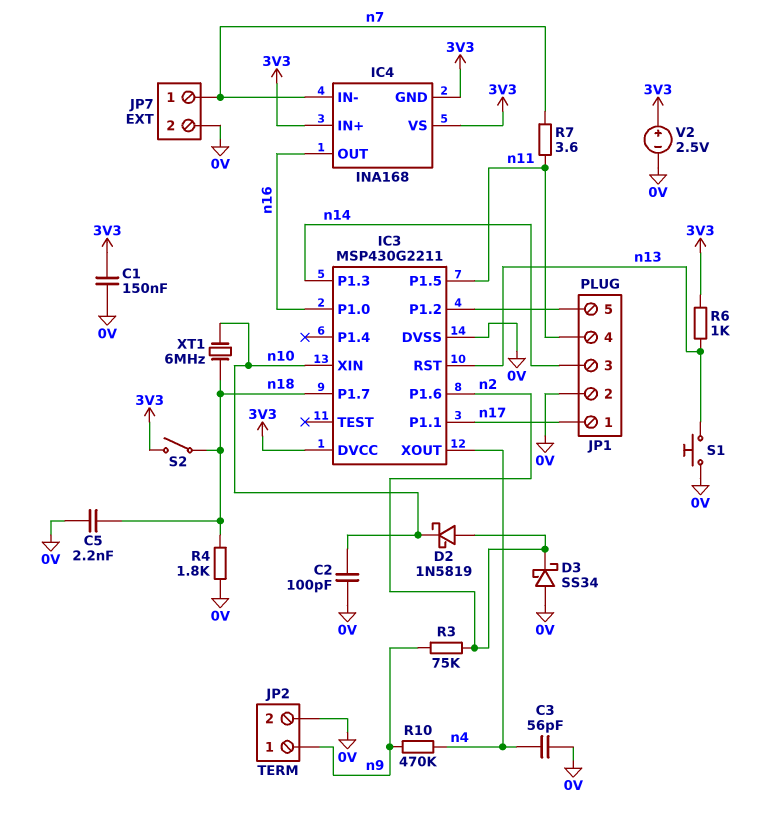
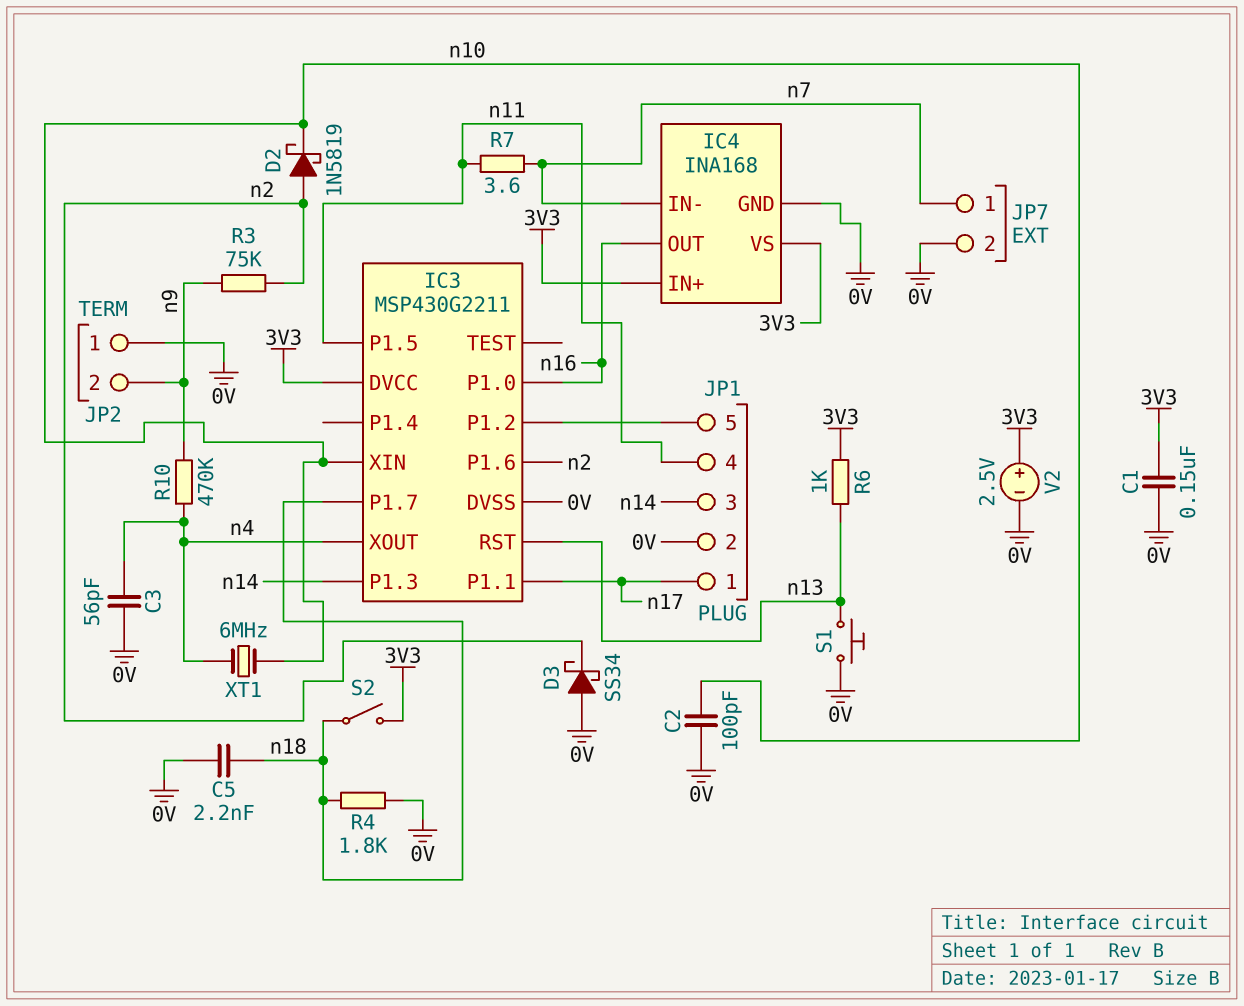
IC4 pin GND: 3V3 -> 0V
JP2 pin 1: n9 -> 0V
JP2 pin 2: 0V -> n9
XT1: 6MHz (n10, n18) -> 6MHz (n4, n10)

